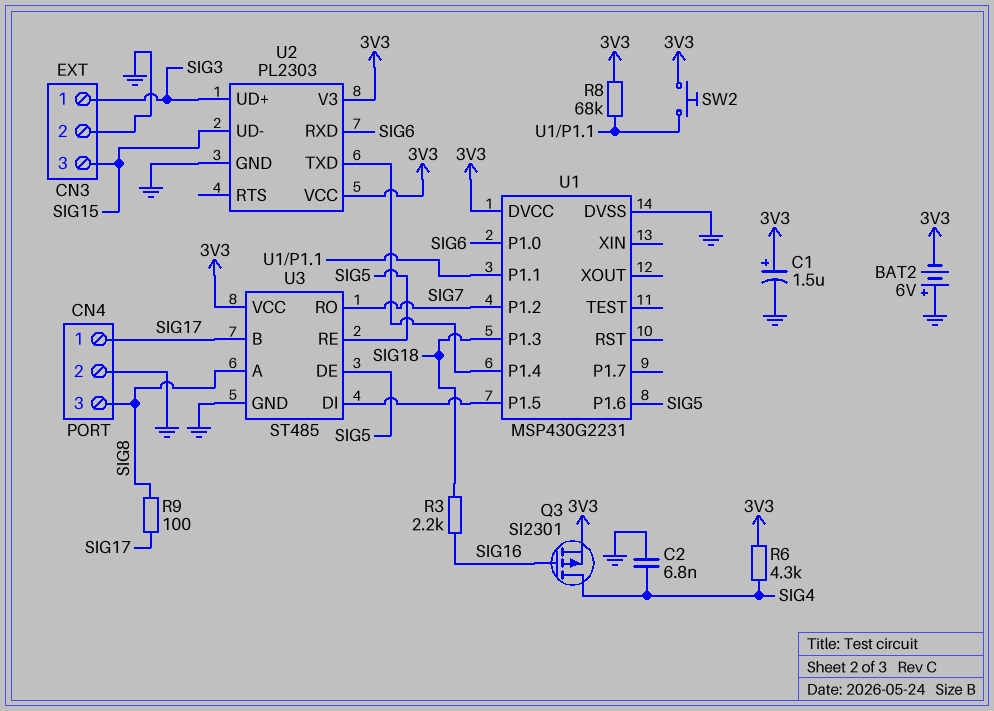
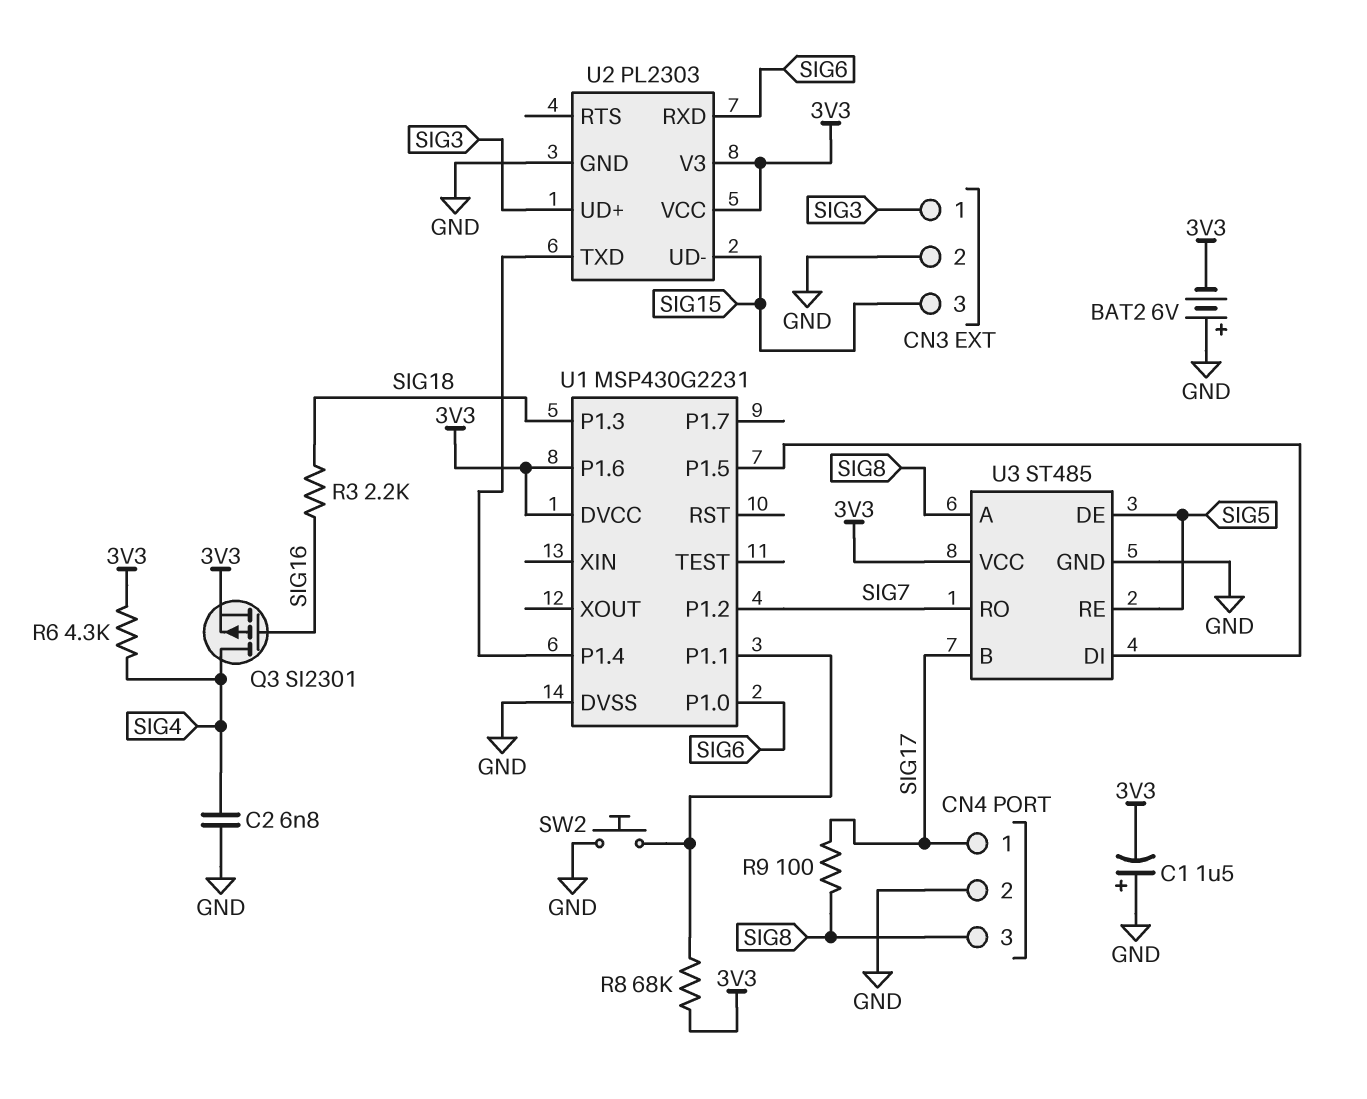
C1: 1.5uF (plus 3V3, minus GND) -> 1.5uF (plus GND, minus 3V3)
SW2: button (3V3, U1/P1.1) -> button (GND, U1/P1.1)
U1 pin P1.6: SIG5 -> 3V3

